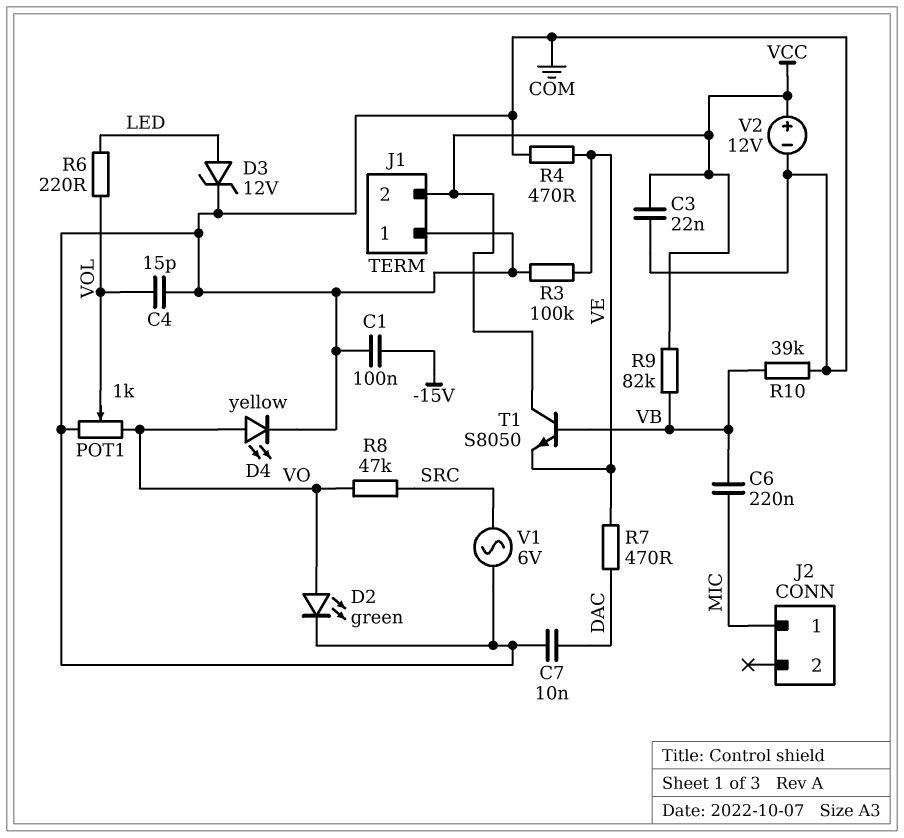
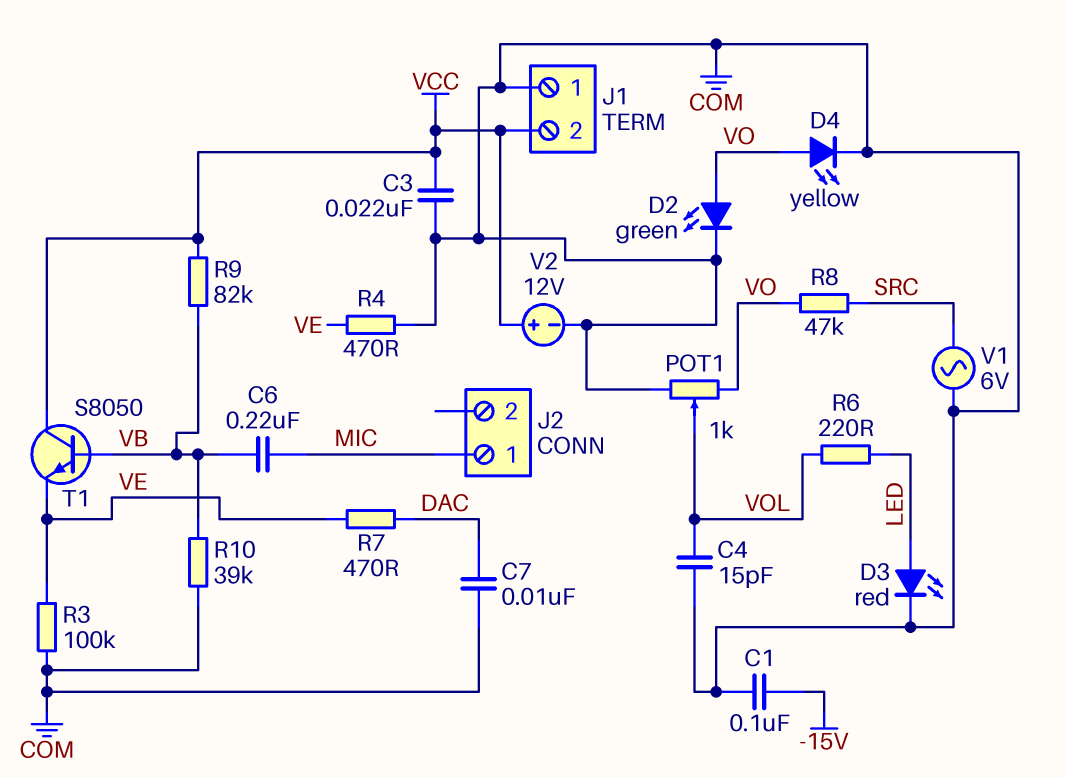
D3: zener 12V (A LED, K COM) -> LED red (A LED, K COM)

